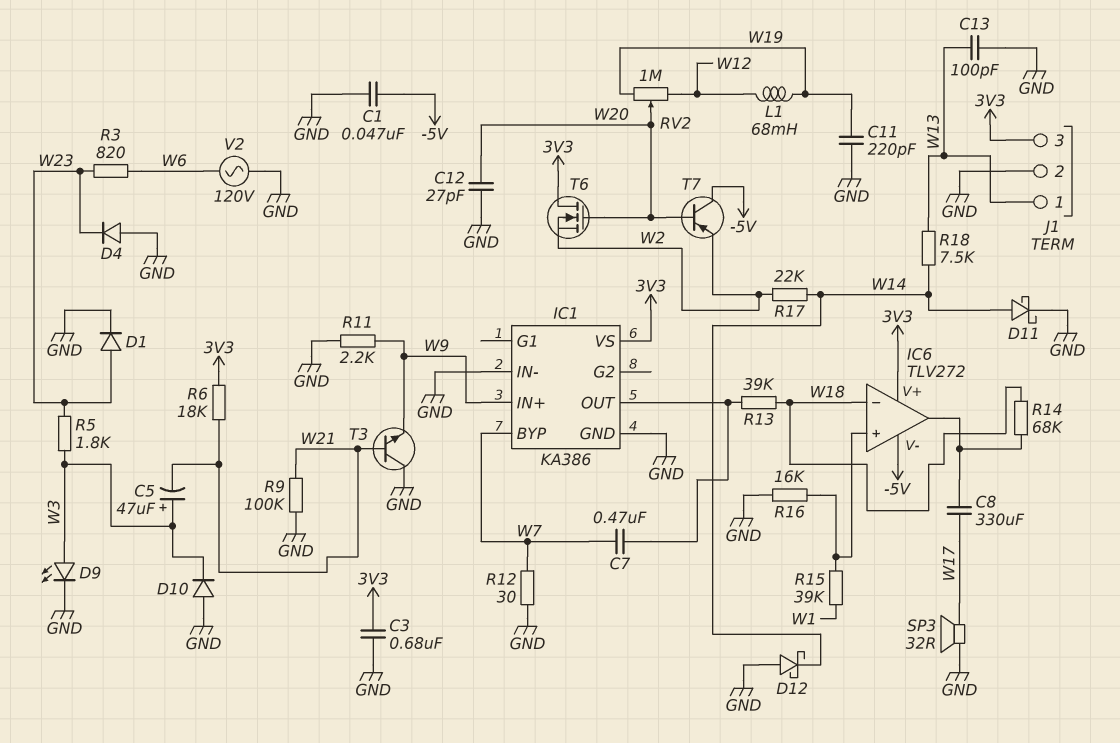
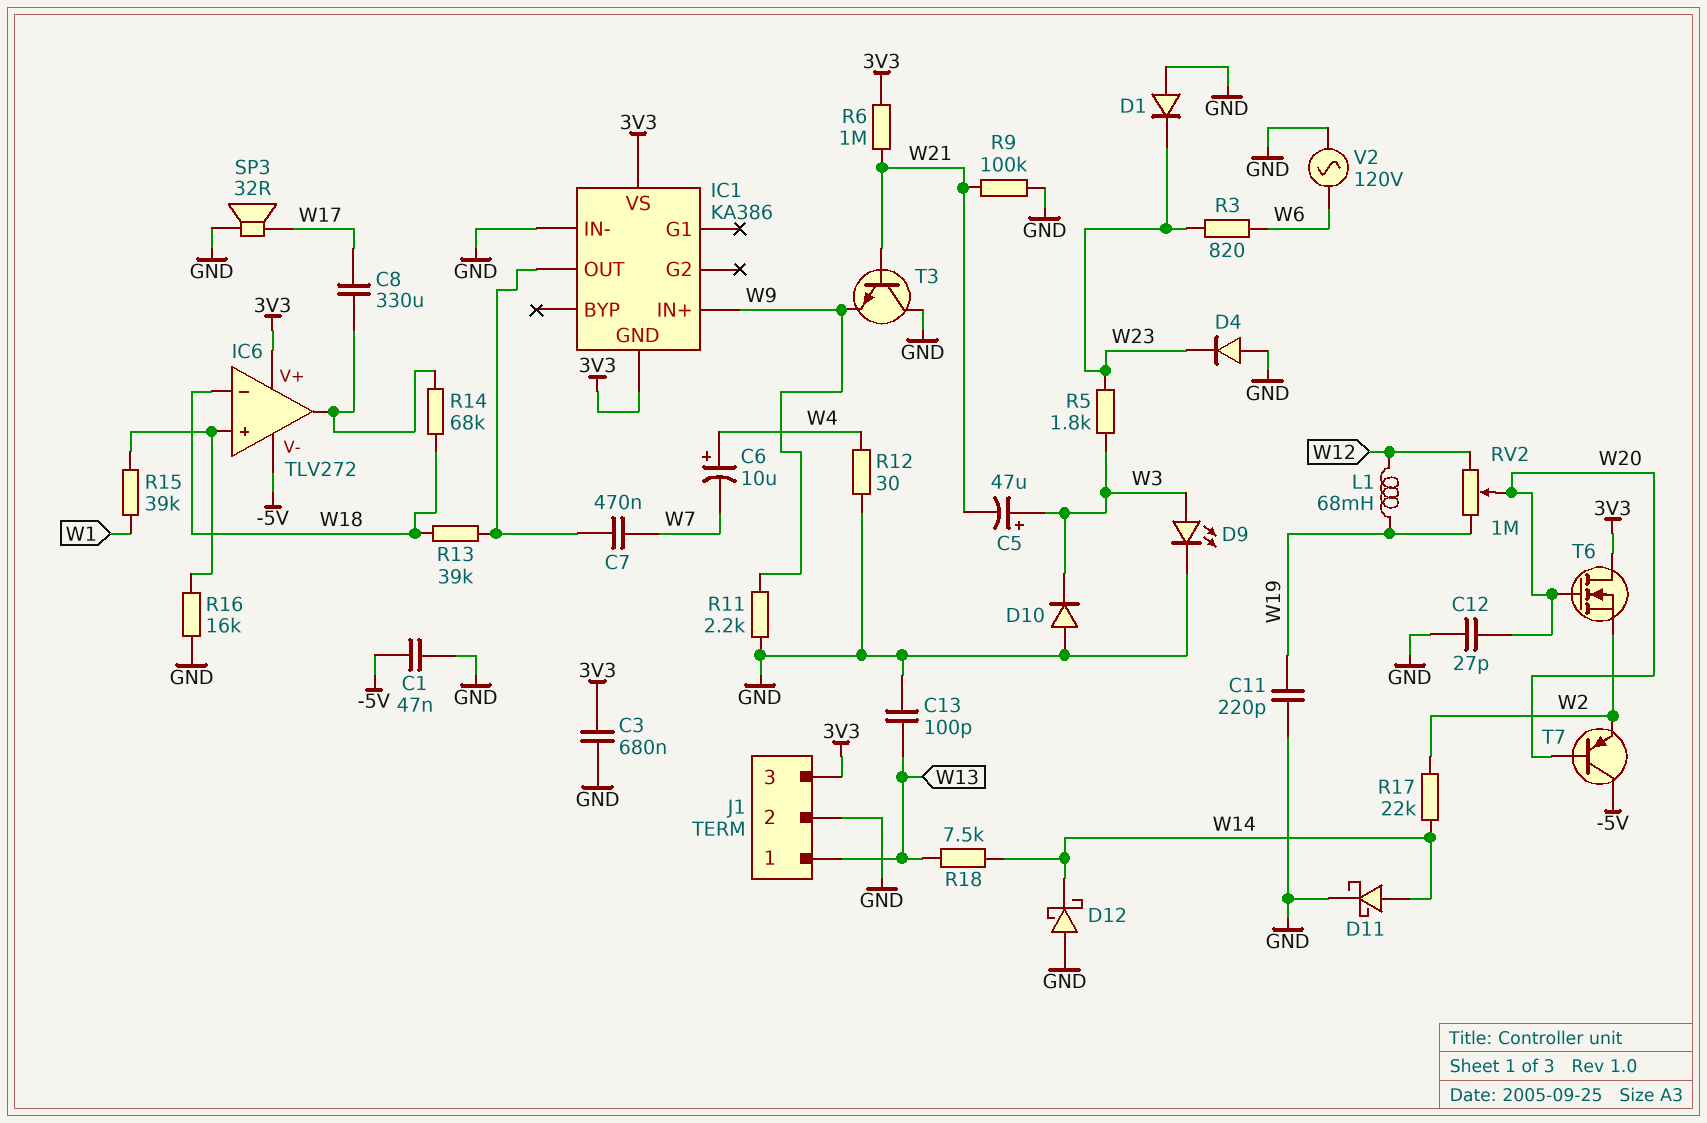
C6: none -> 10uF (plus W4, minus W7)
D1: diode (A W23, K GND) -> diode (A GND, K W23)
IC1 pin BYP: W7 -> none
IC1 pin GND: GND -> 3V3
R6: 18k (3V3, W21) -> 1M (3V3, W21)
R12: 30 (GND, W7) -> 30 (GND, W4)

